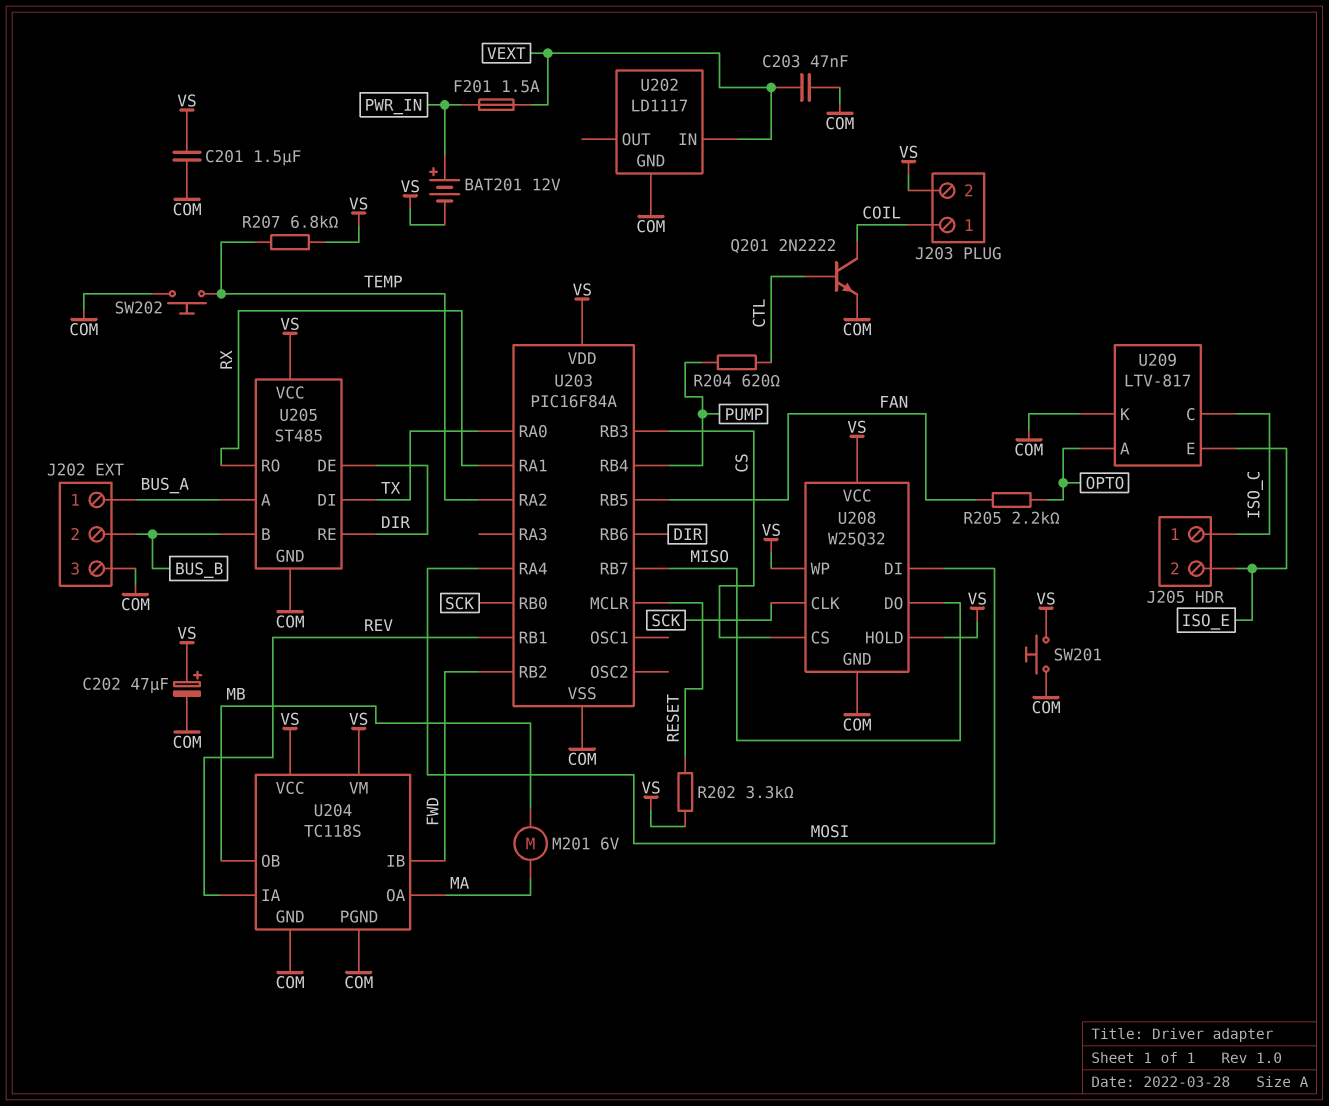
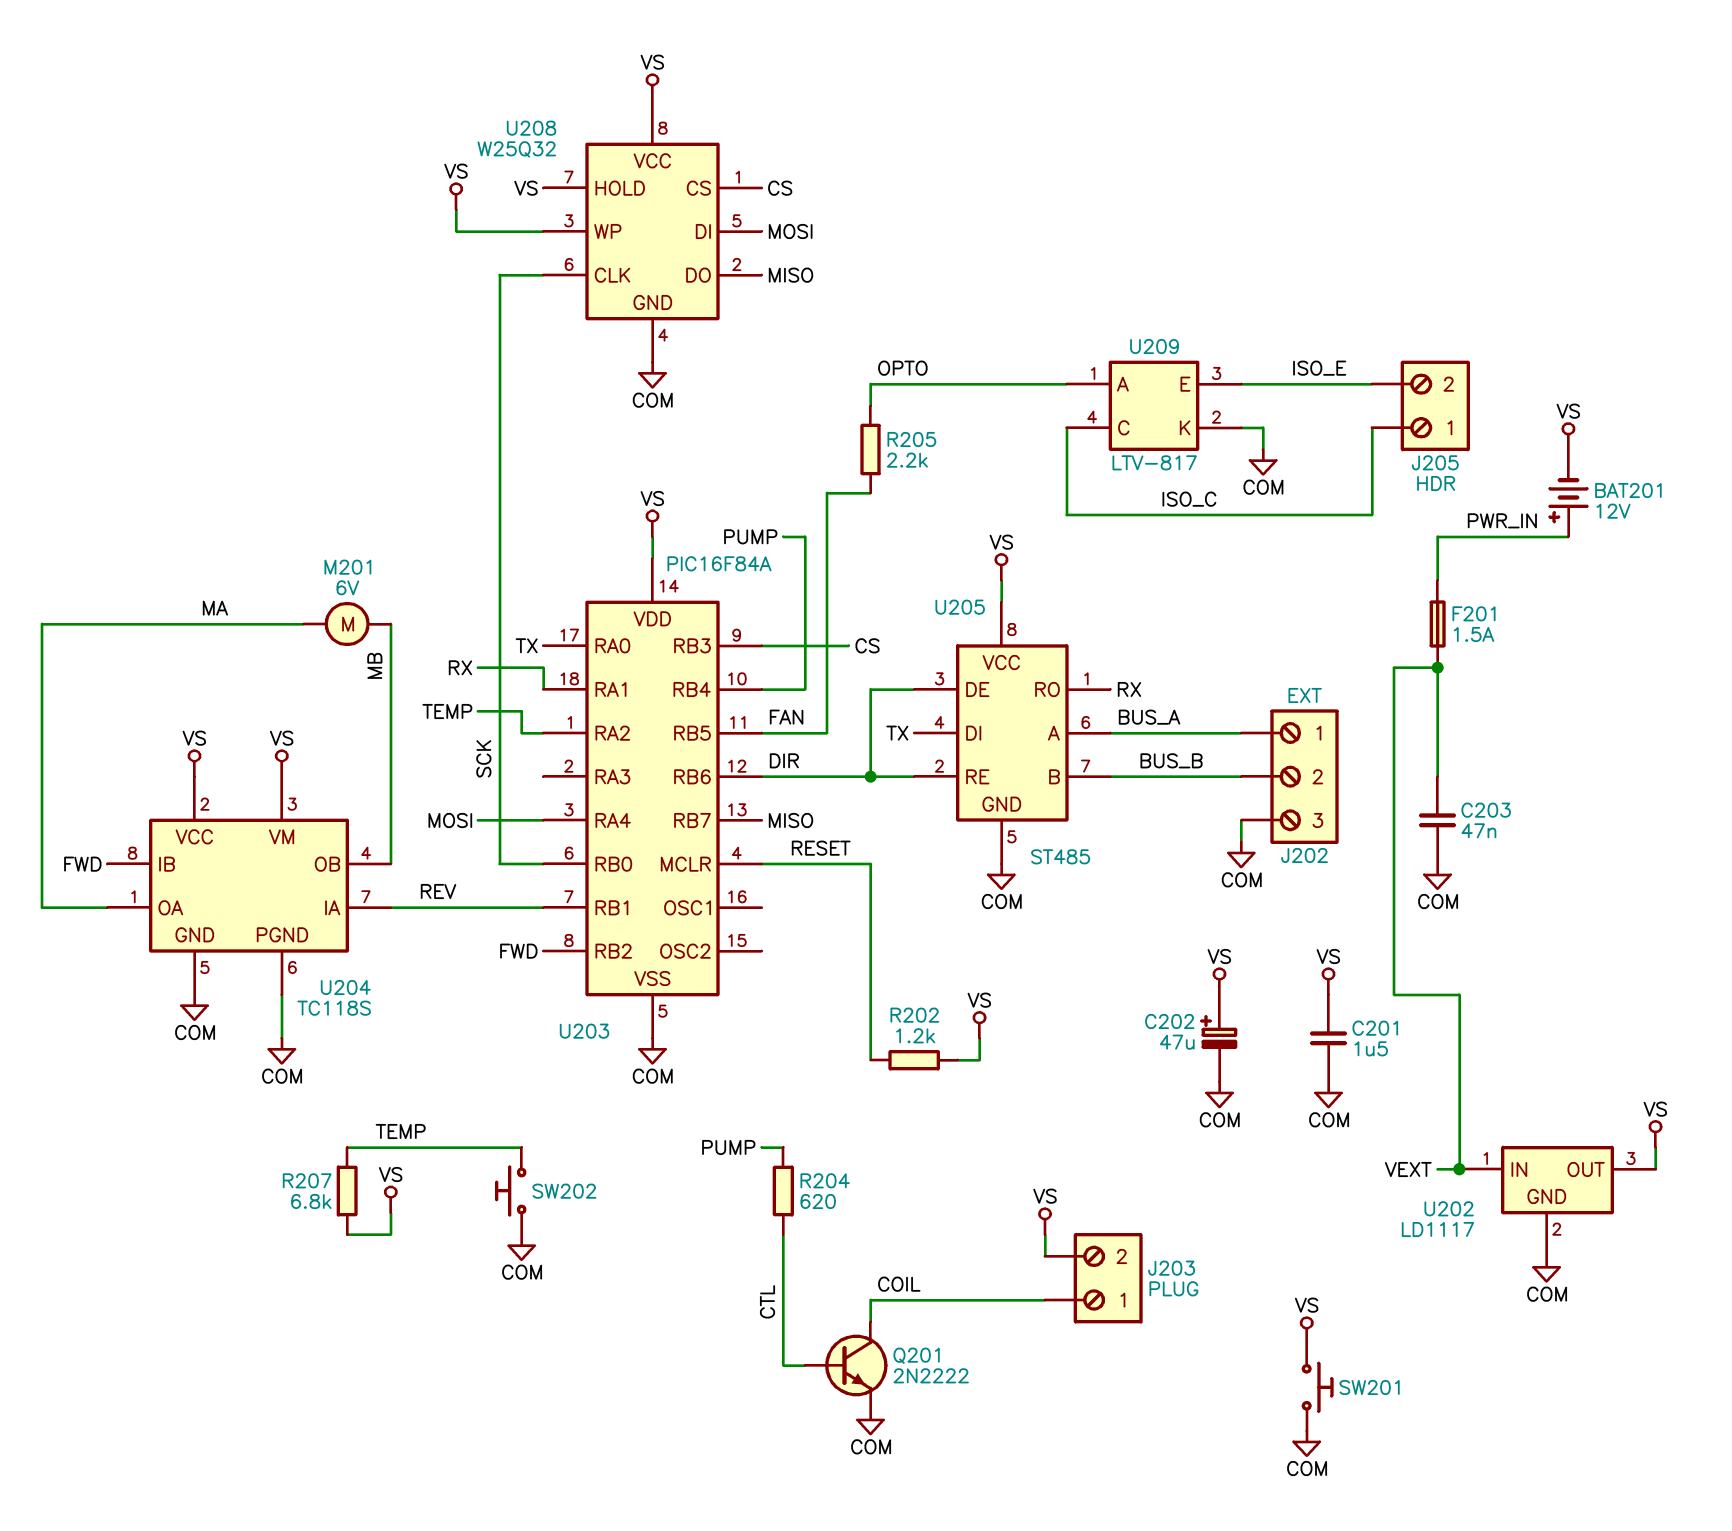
R202: 3.3k (RESET, VS) -> 1.2k (RESET, VS)
U202 pin OUT: none -> VS

